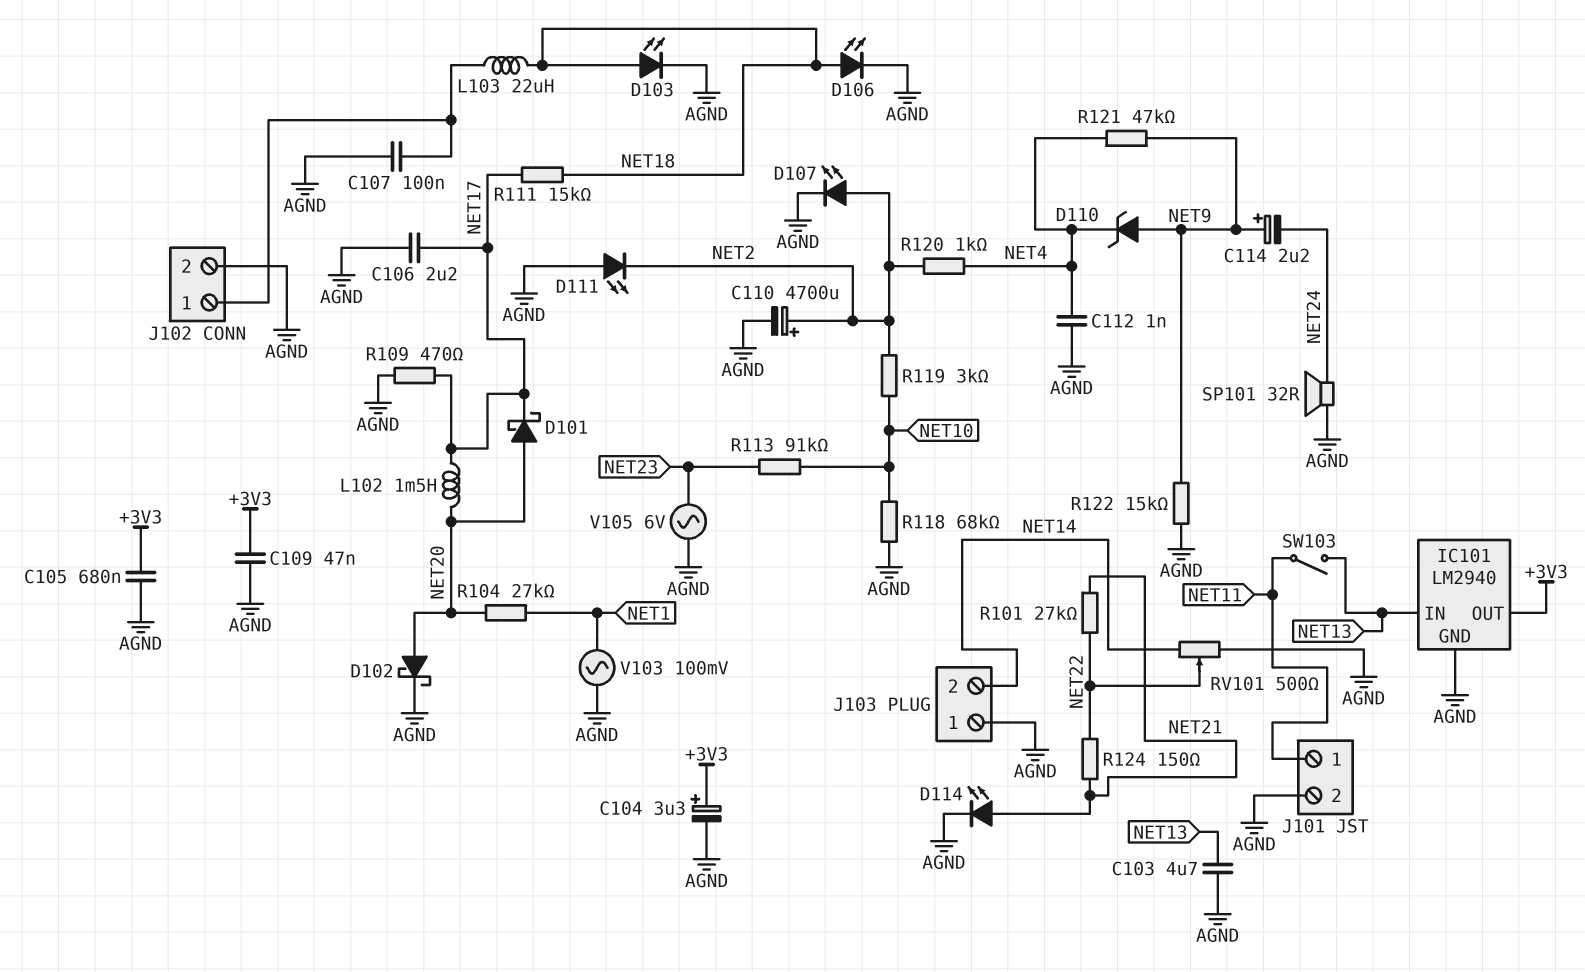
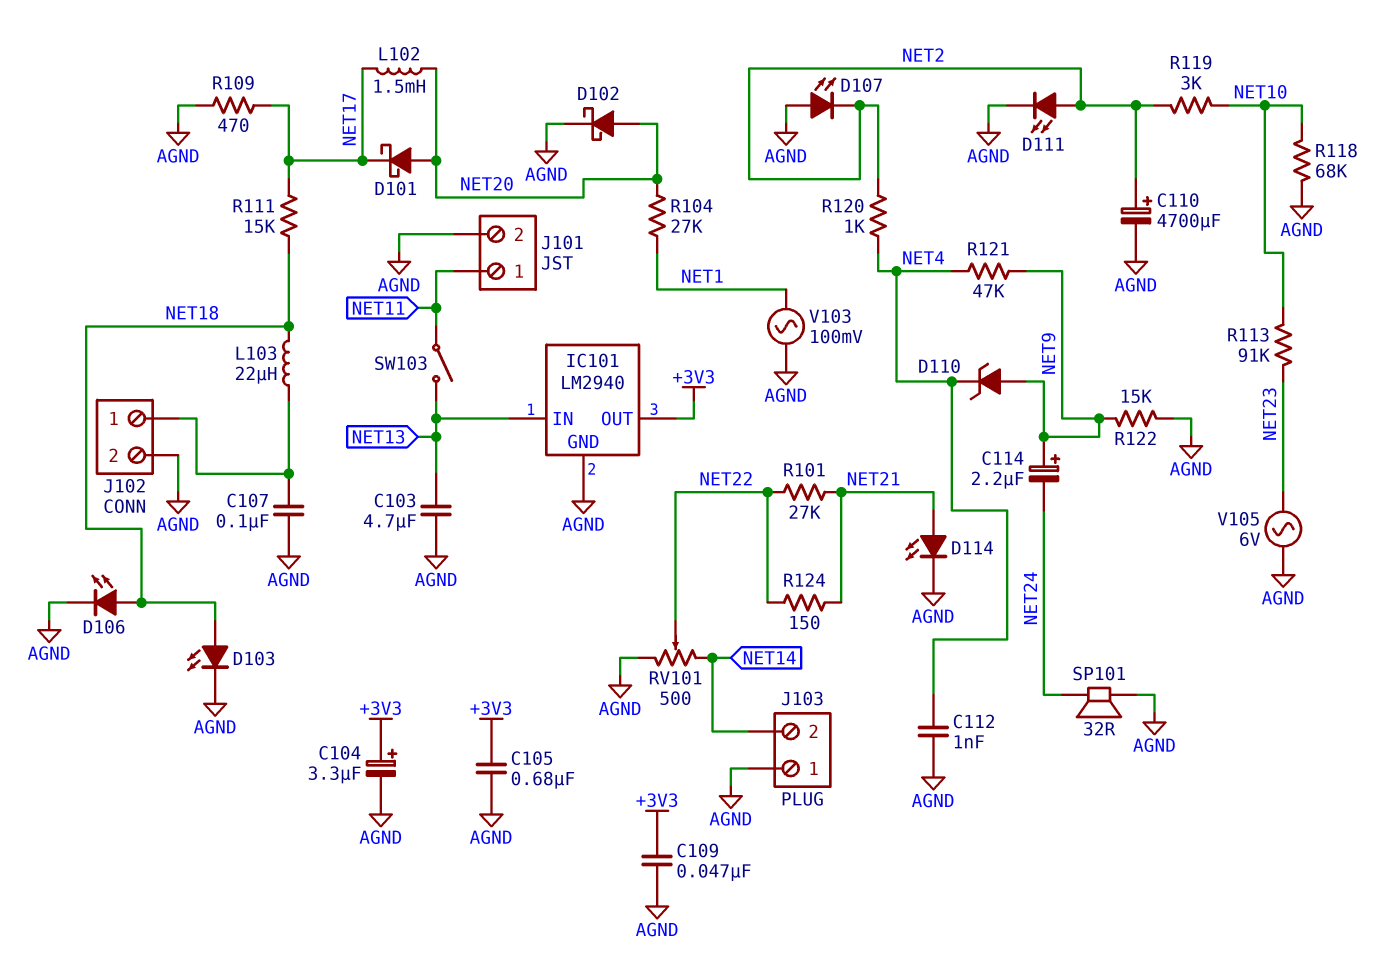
C106: 2.2uF (AGND, NET17) -> none
D107: LED (A NET2, K AGND) -> LED (A AGND, K NET2)
D111: LED (A AGND, K NET2) -> LED (A NET2, K AGND)

